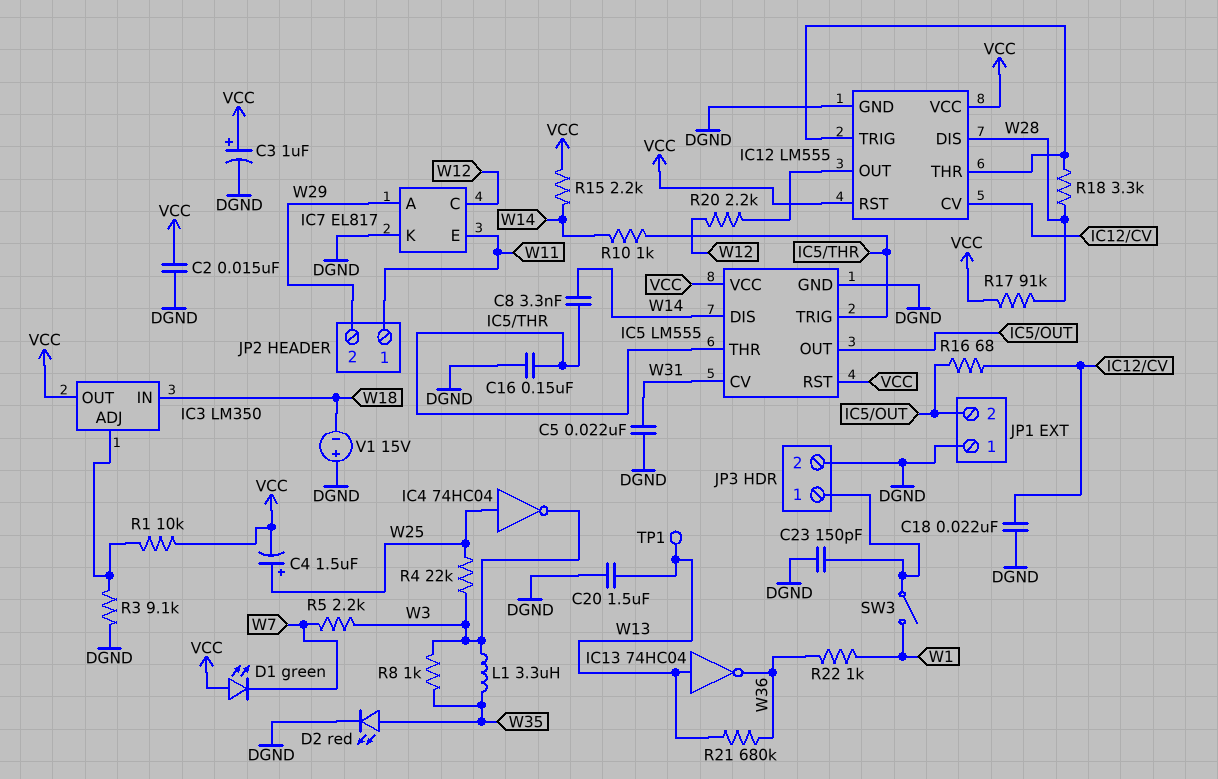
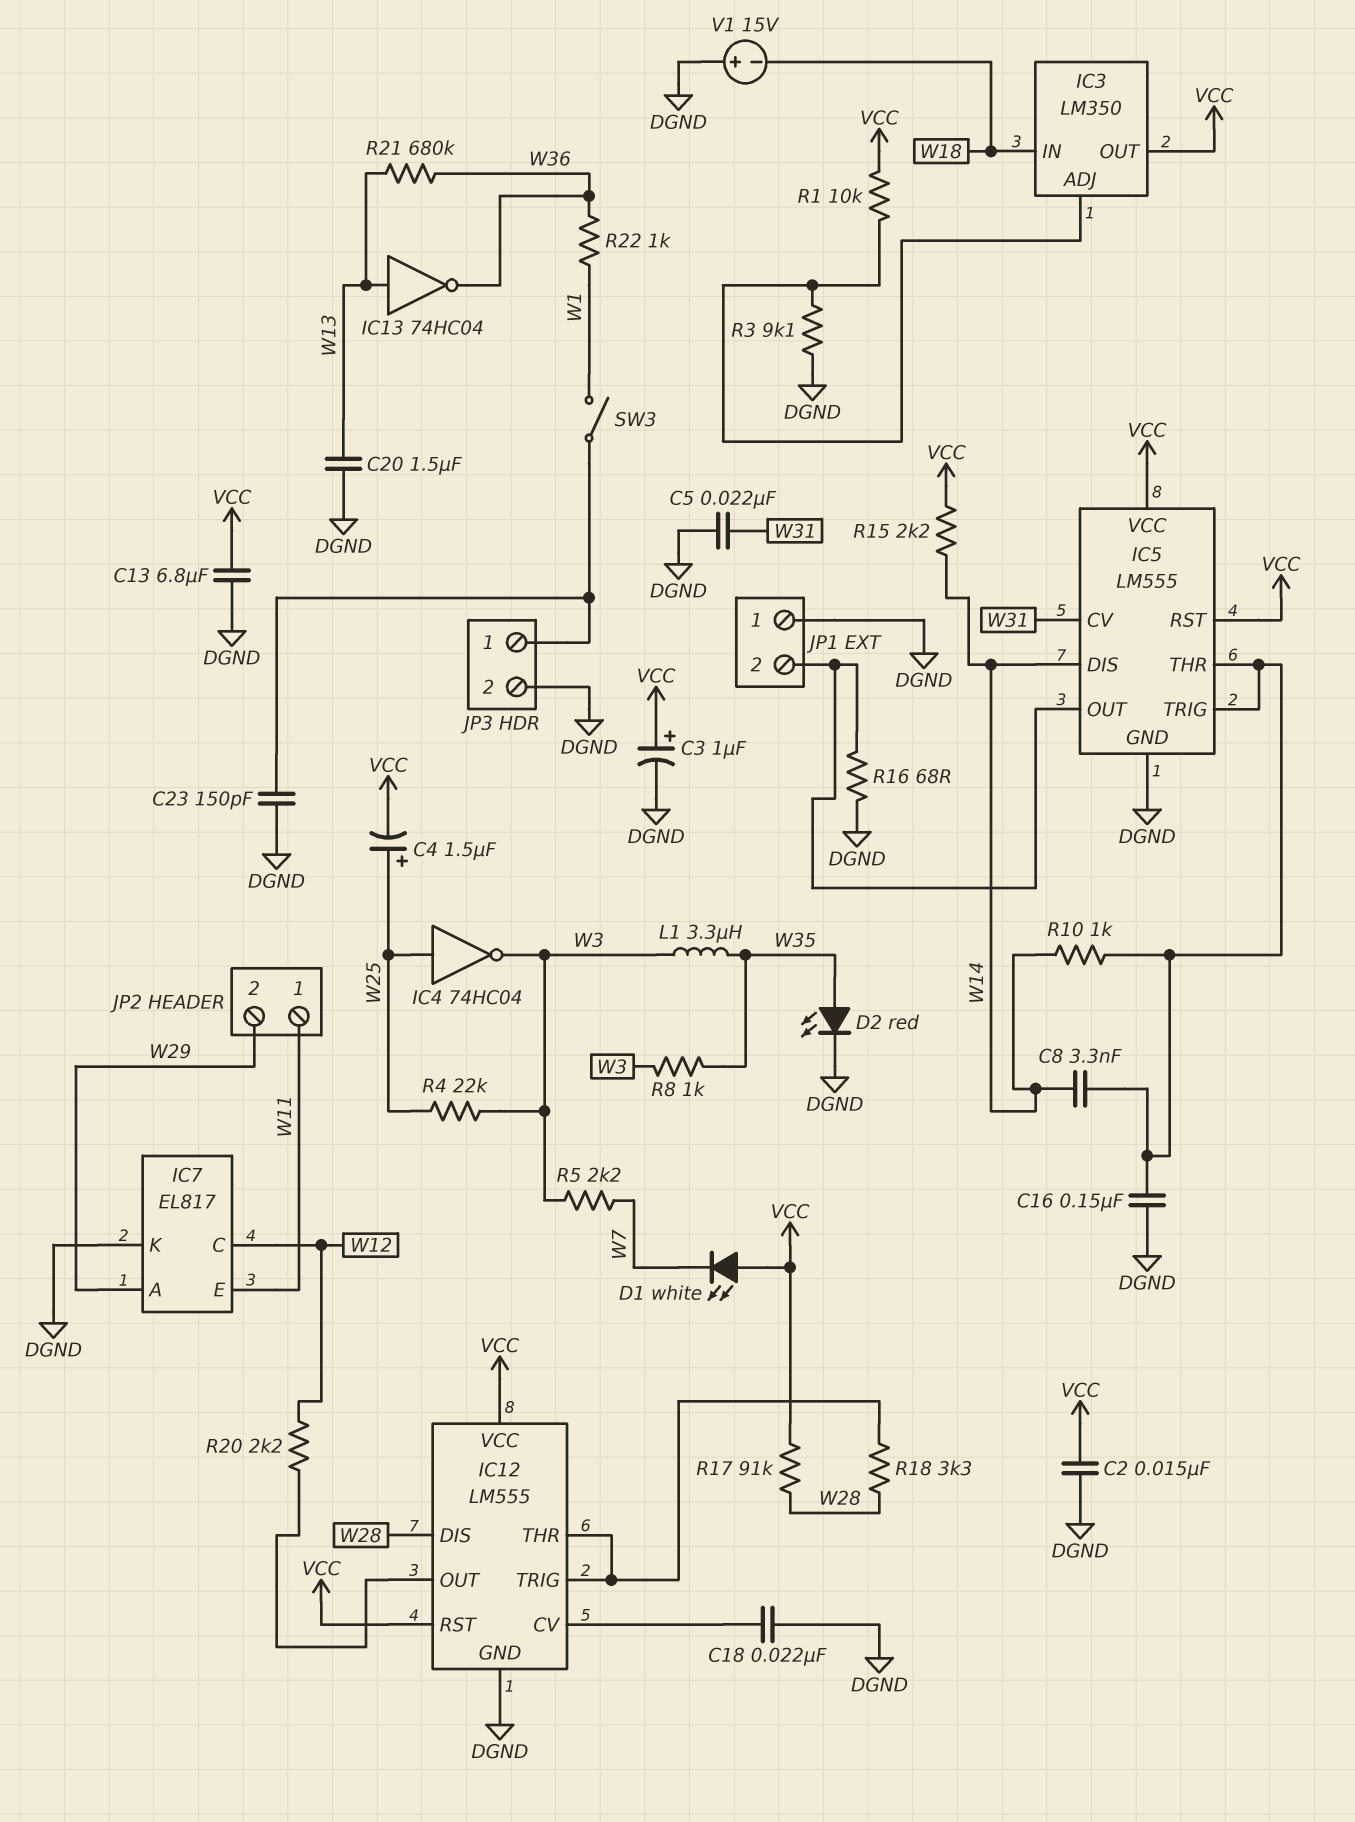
C13: none -> 6.8uF (DGND, VCC)
D1: LED green (A VCC, K W7) -> LED white (A VCC, K W7)
R16: 68 (IC5/OUT, IC12/CV) -> 68 (DGND, IC5/OUT)
TP1: test point (W13) -> none

